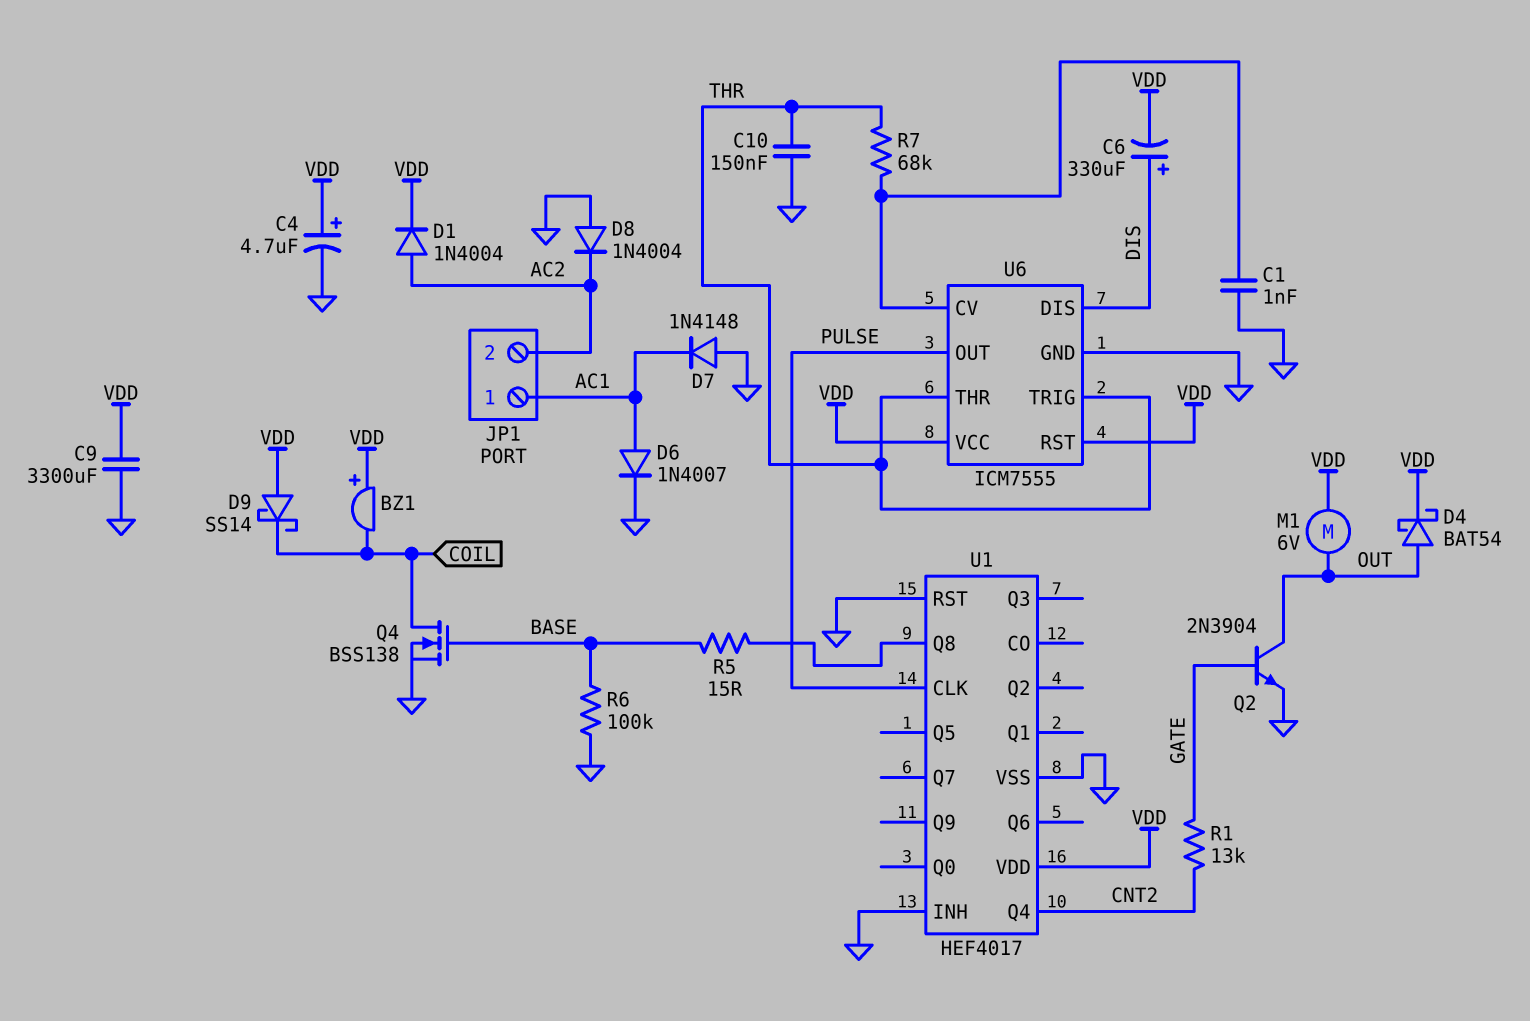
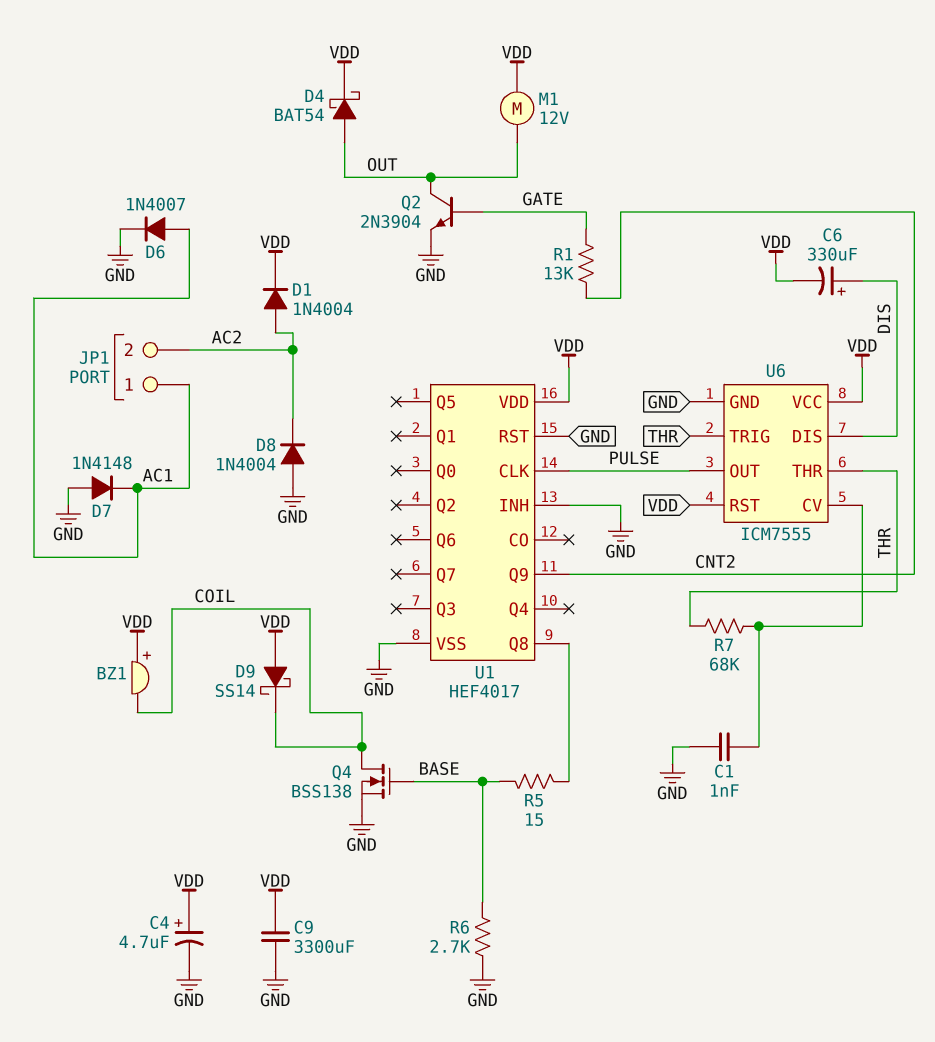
C10: 150nF (GND, THR) -> none
M1: motor 6V (OUT, VDD) -> motor 12V (OUT, VDD)
R6: 100k (BASE, GND) -> 2.7k (BASE, GND)
U1 pin Q4: CNT2 -> none
U1 pin Q9: none -> CNT2

